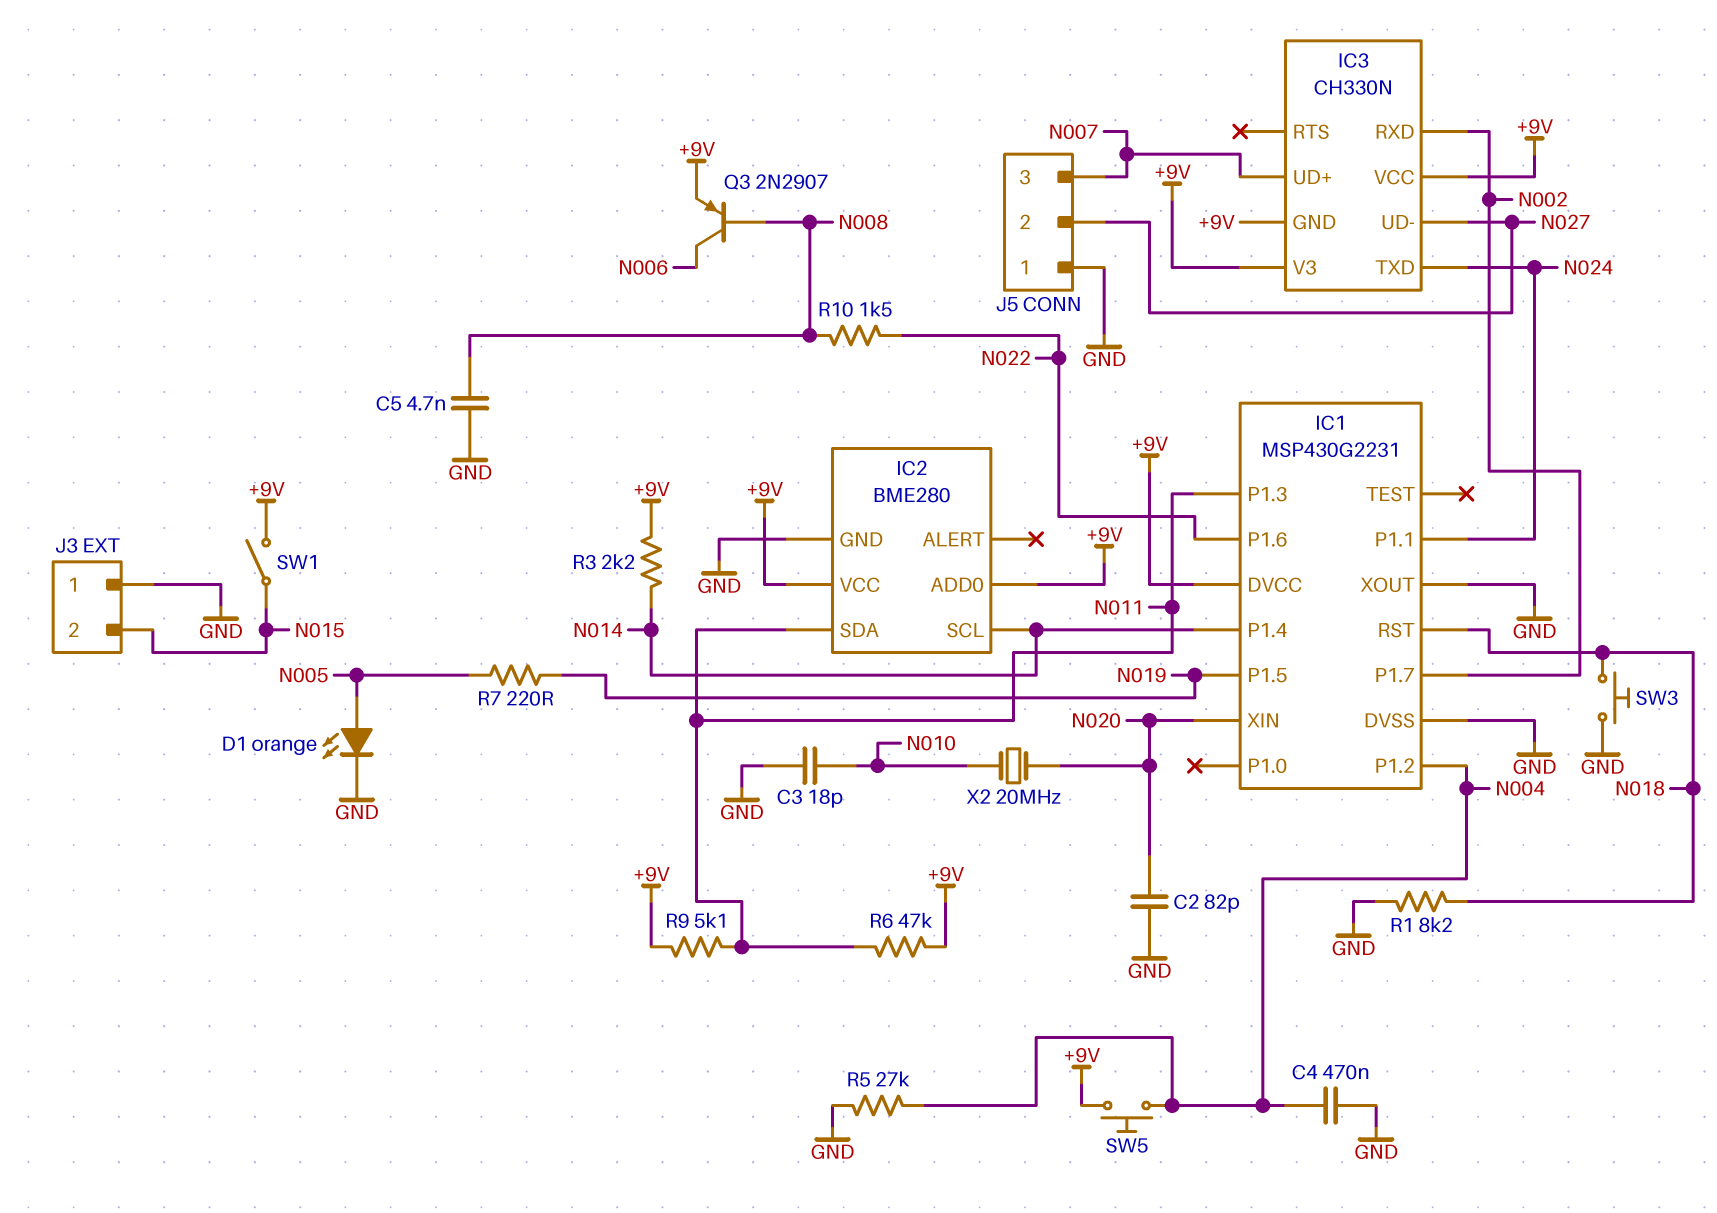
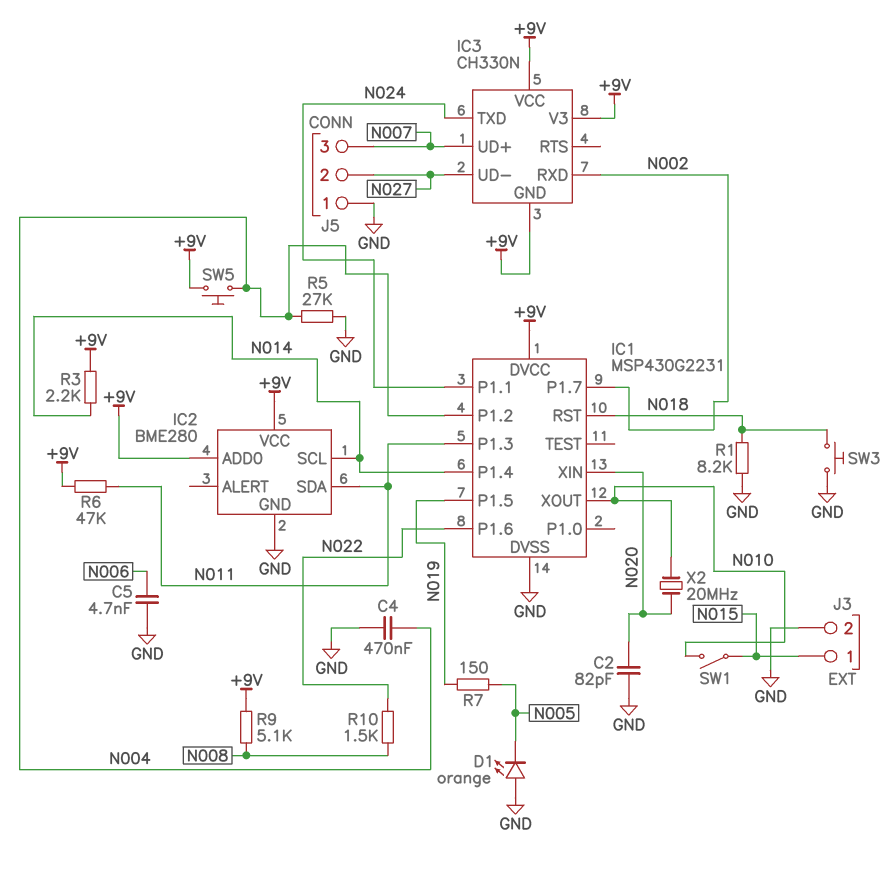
C3: 18pF (GND, N010) -> none
C5: 4.7nF (GND, N008) -> 4.7nF (GND, N006)
D1: LED orange (A N005, K GND) -> LED orange (A GND, K N005)
IC1 pin XOUT: GND -> N010
J3 pin 1: GND -> N015
J3 pin 2: N015 -> GND
Q3: PNP 2N2907 (B N008, C N006, E +9V) -> none
R7: 220 (N005, N019) -> 150 (N005, N019)
R9: 5.1k (+9V, N011) -> 5.1k (+9V, N008)
SW1: switch (+9V, N015) -> switch (N010, N015)

